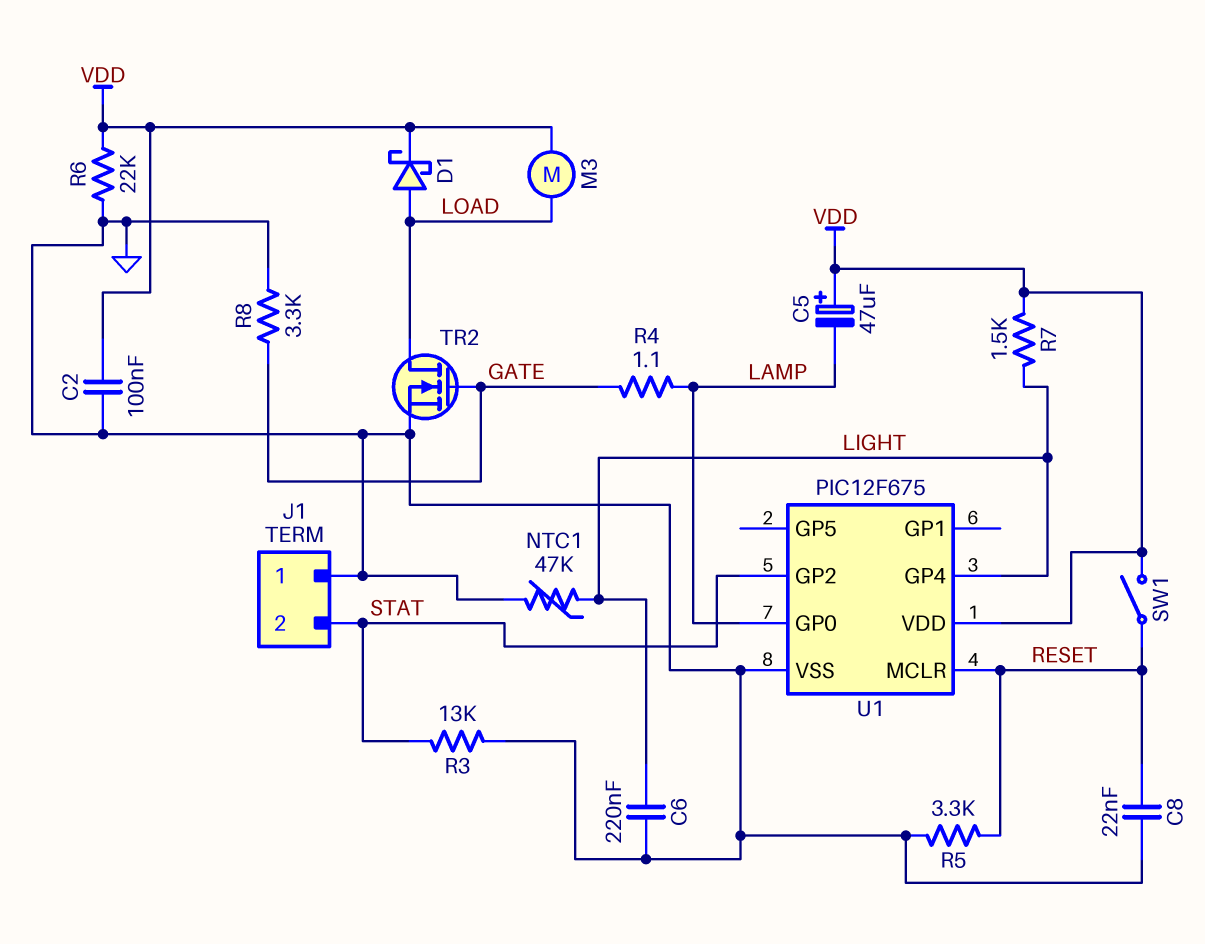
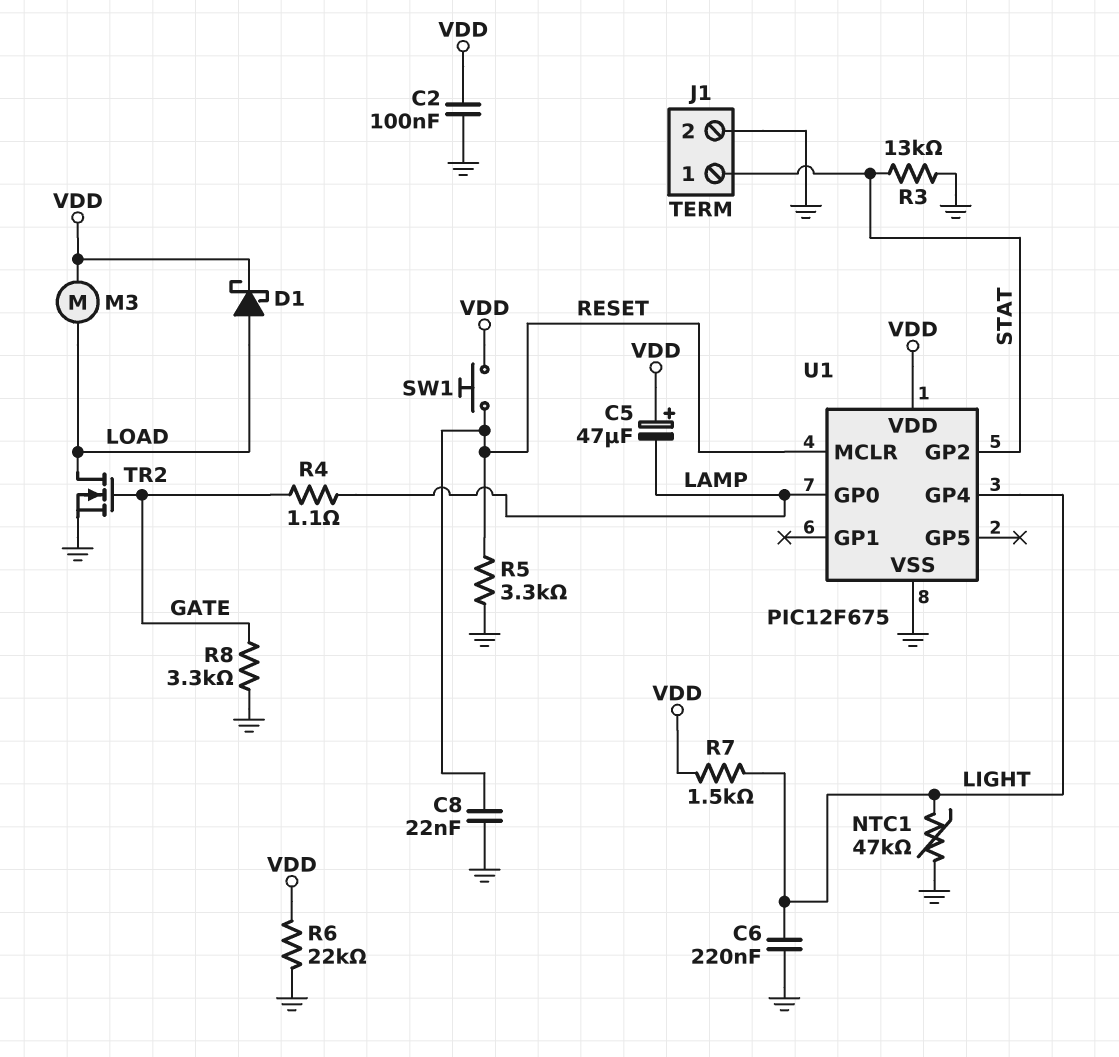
J1 pin 1: GND -> STAT
J1 pin 2: STAT -> GND
SW1: switch (RESET, VDD) -> button (RESET, VDD)

